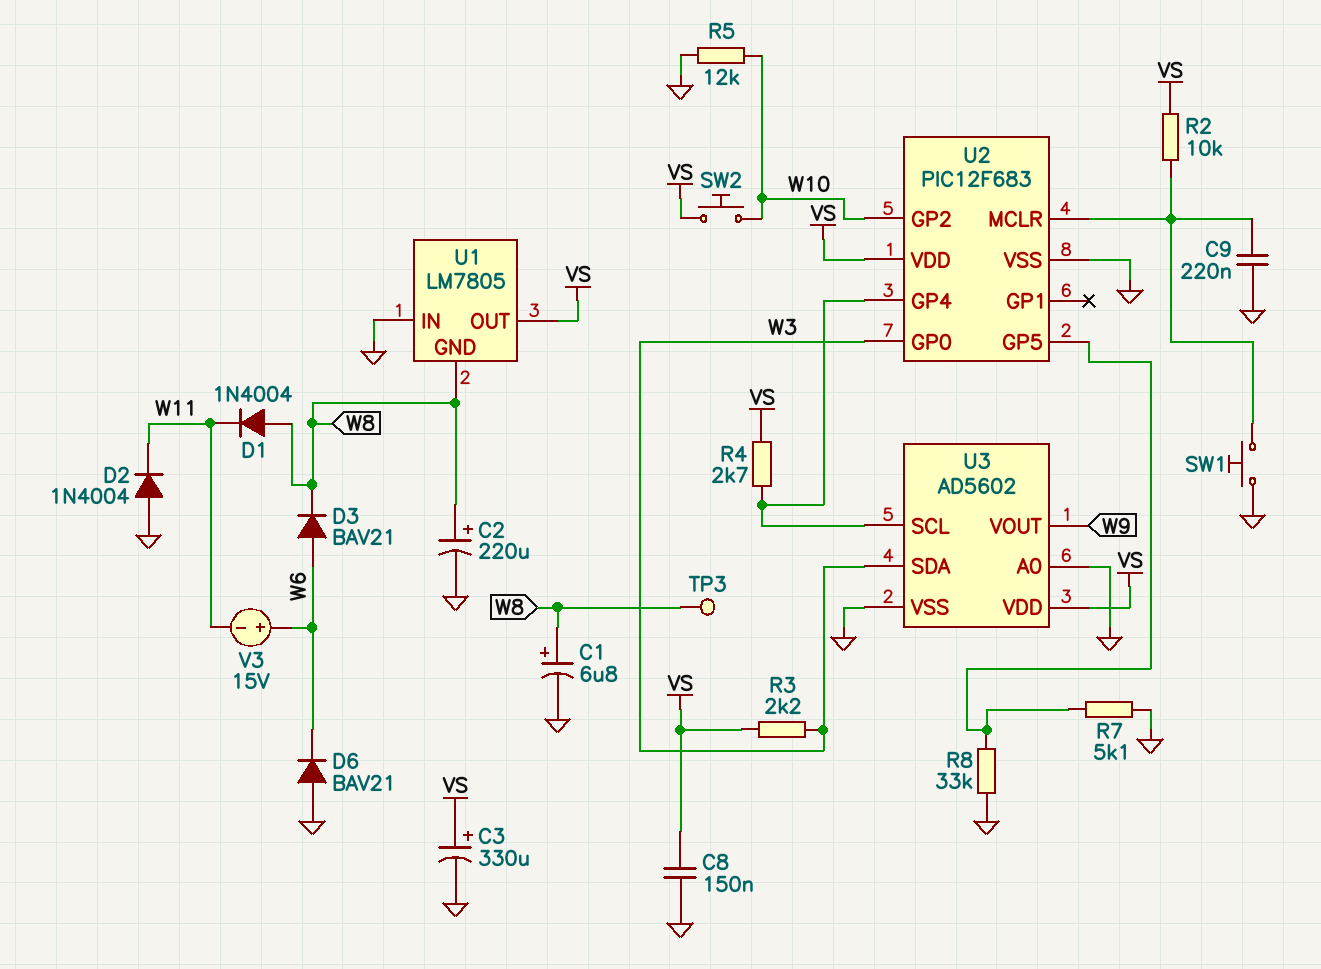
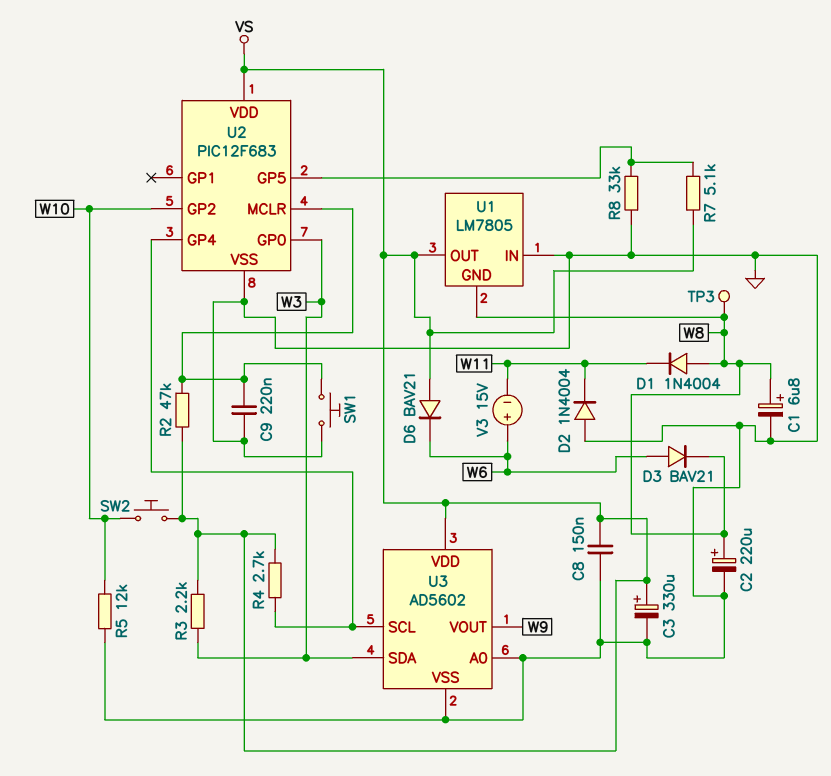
D6: diode BAV21 (A GND, K W6) -> diode BAV21 (A VS, K W6)
R2: 10k (U2/MCLR, VS) -> 47k (U2/MCLR, VS)
R7: 5.1k (GND, U2/GP5) -> 5.1k (U2/GP5, VS)

